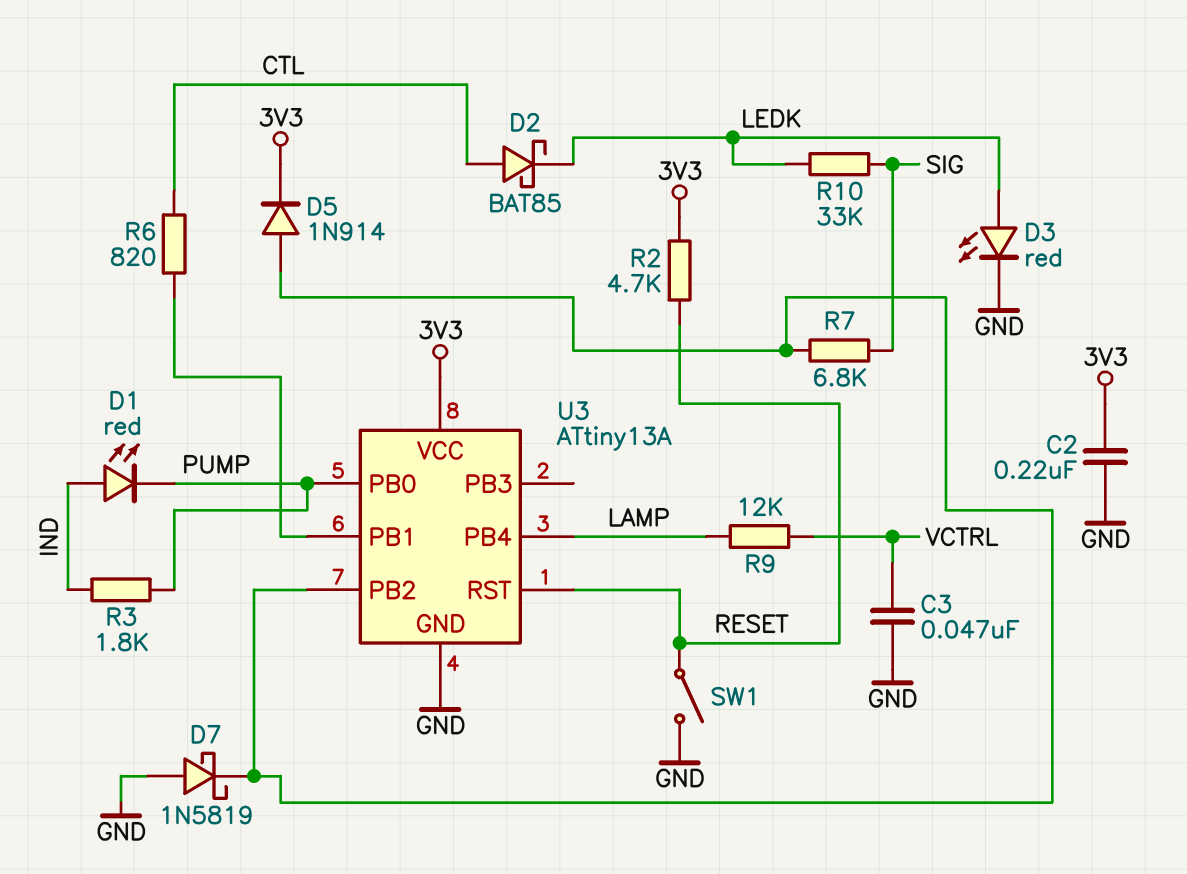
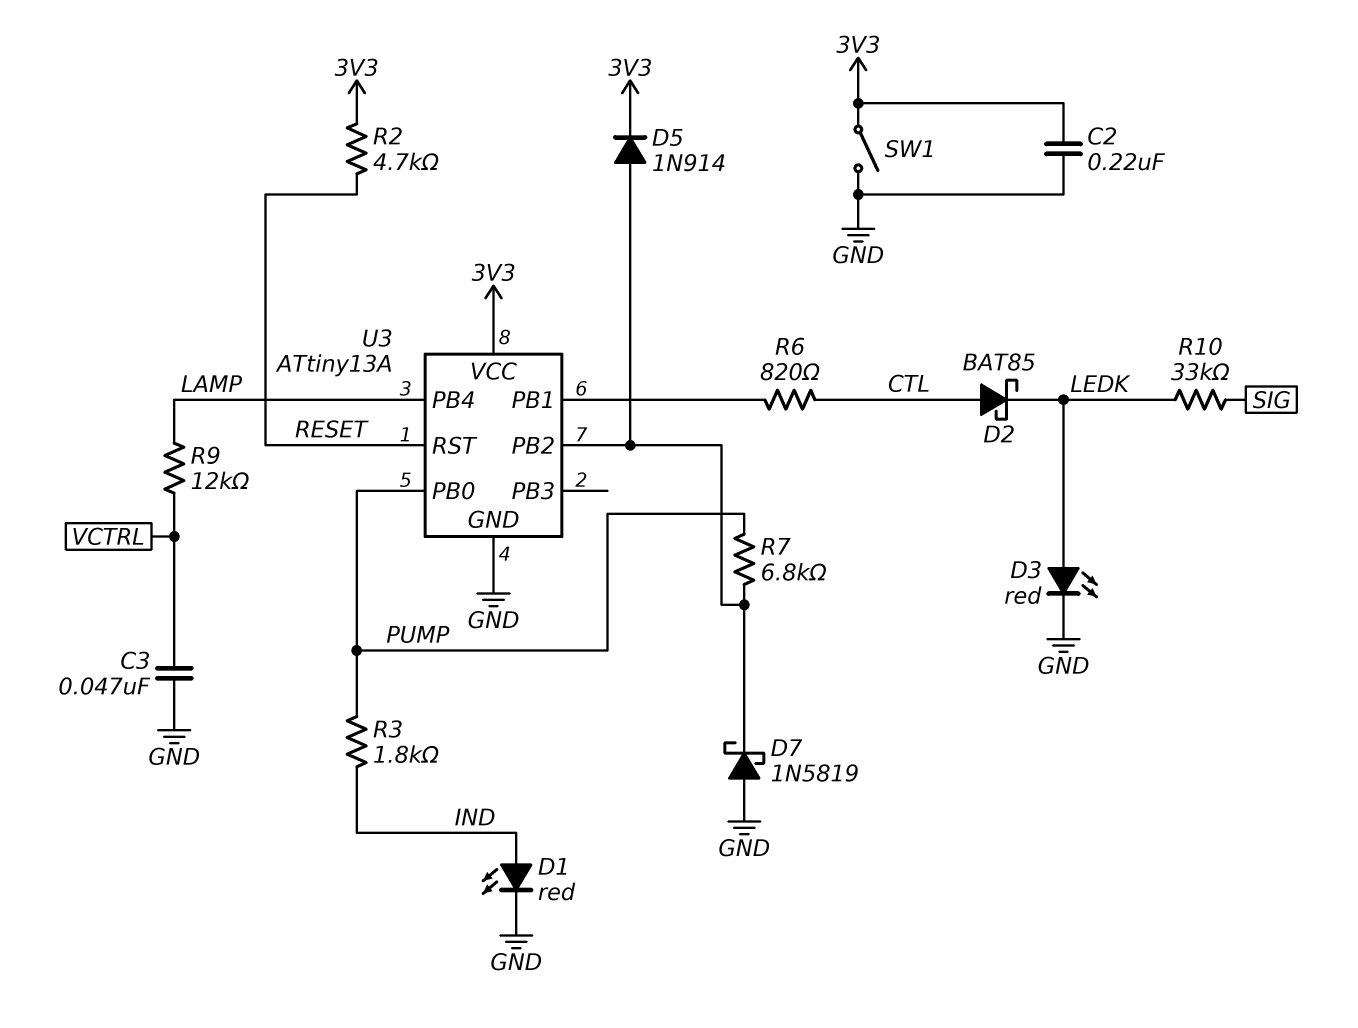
D1: LED red (A IND, K PUMP) -> LED red (A IND, K GND)
R7: 6.8k (SIG, U3/PB2) -> 6.8k (PUMP, U3/PB2)
SW1: switch (GND, RESET) -> switch (3V3, GND)

